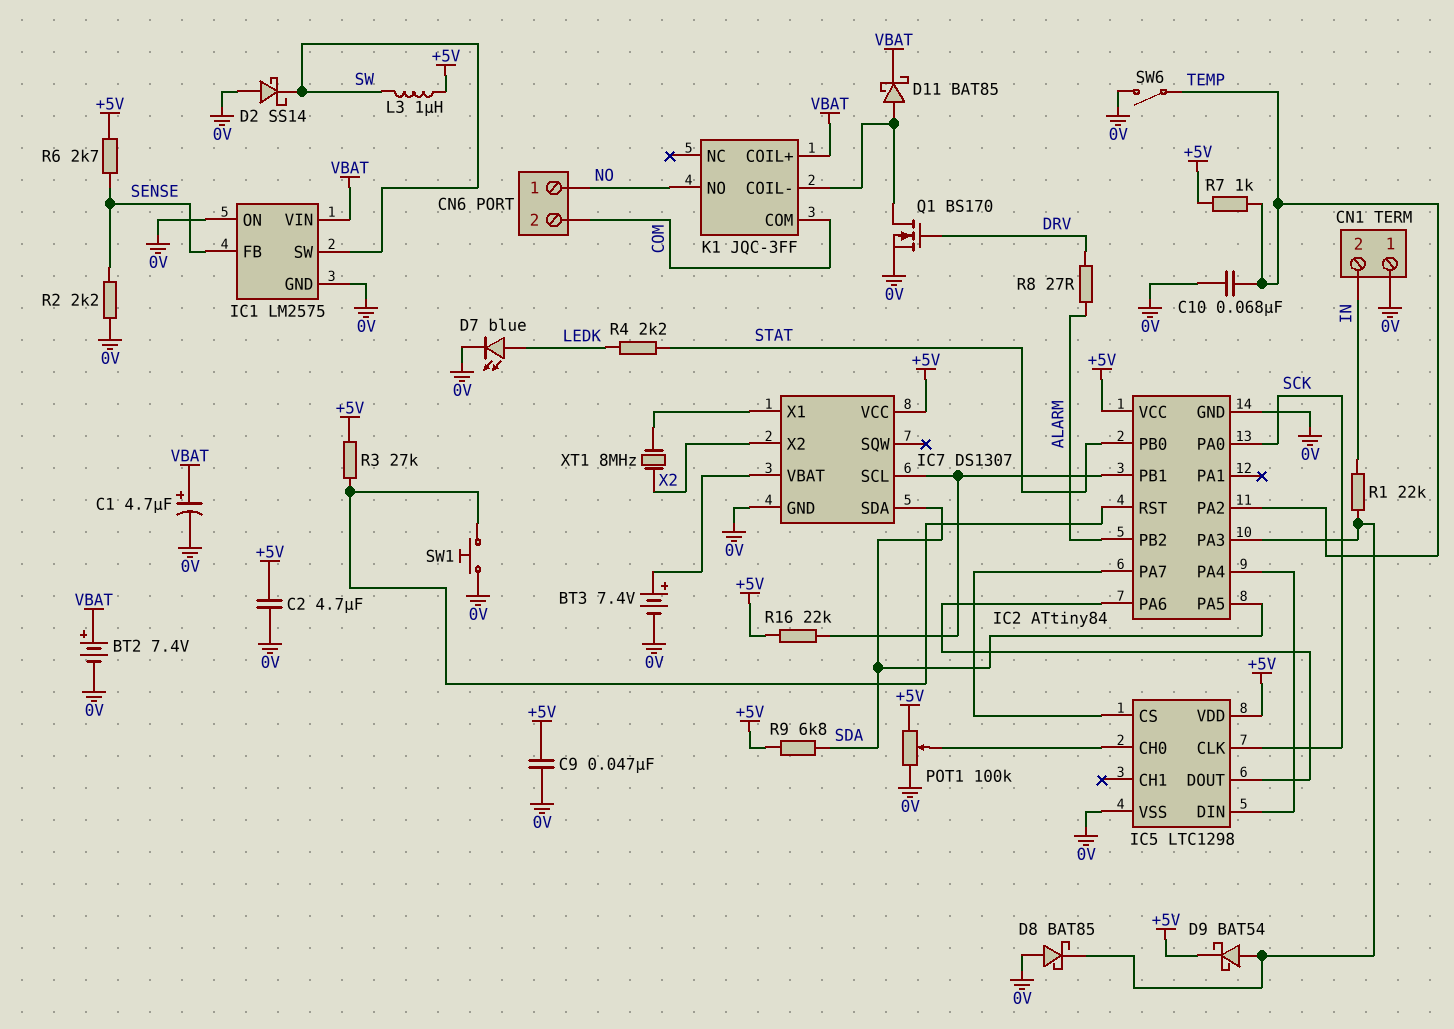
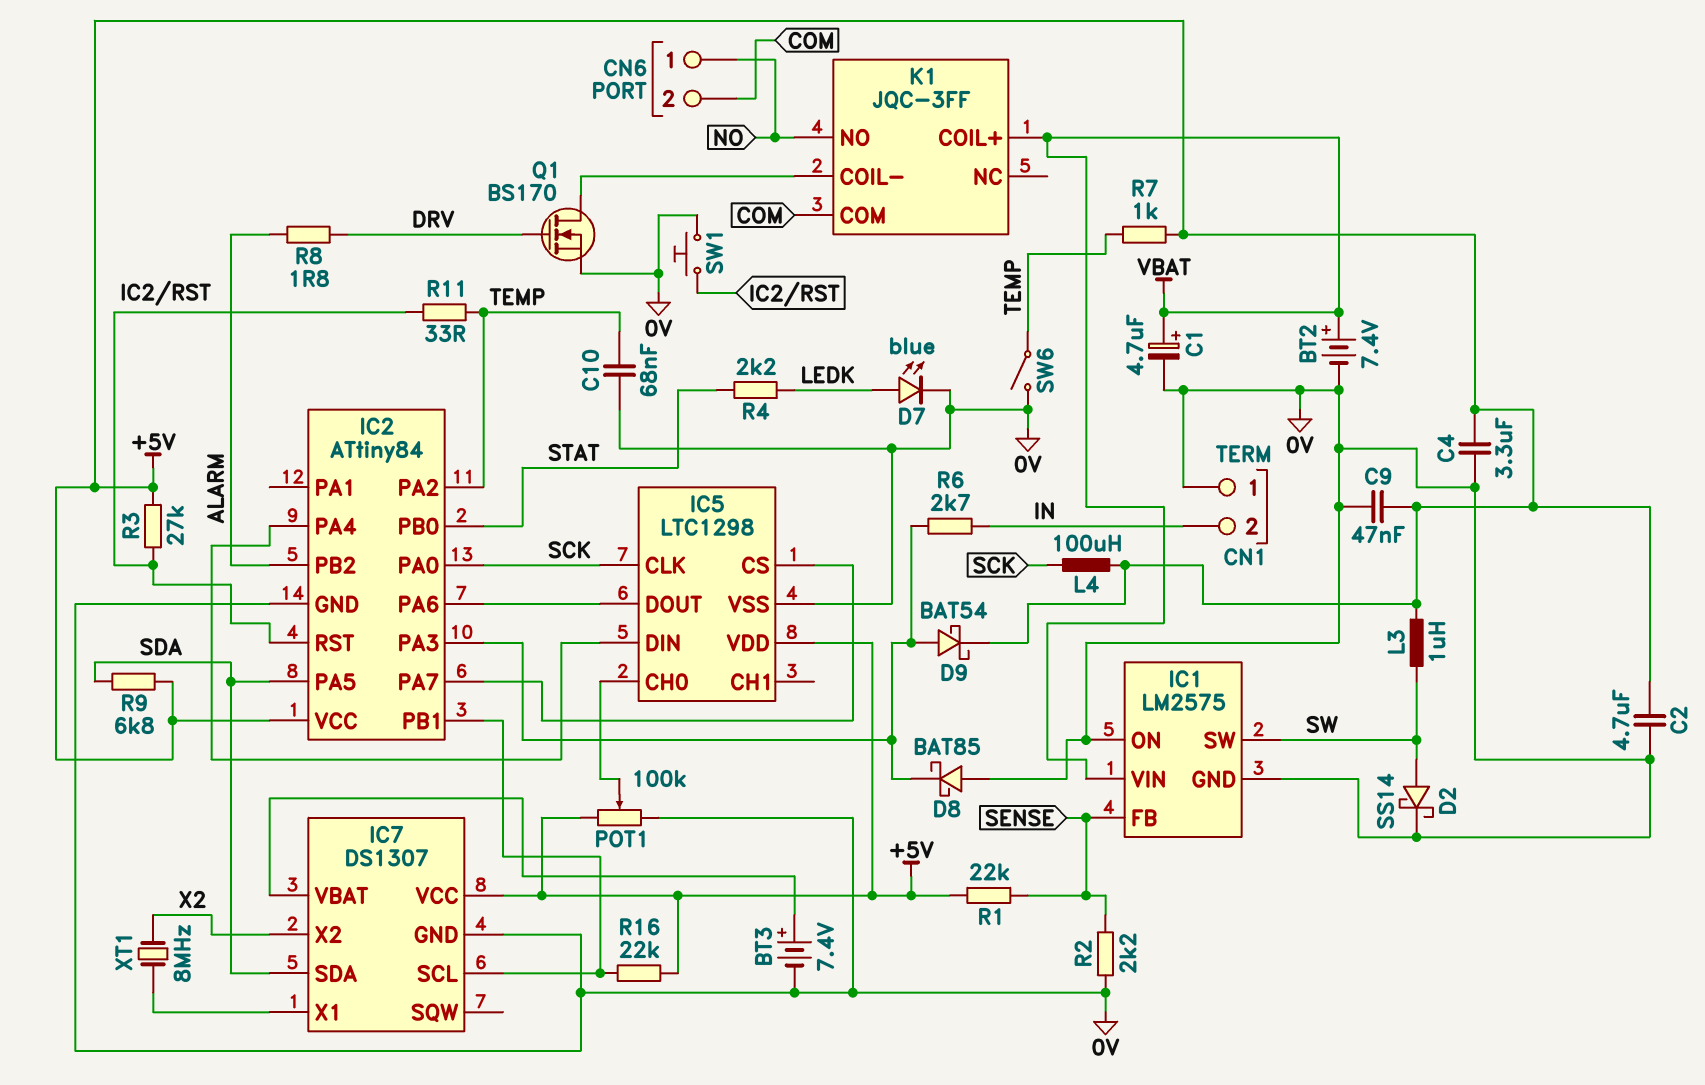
C4: none -> 3.3uF (+5V, 0V)
D2: schottky SS14 (A 0V, K SW) -> schottky SS14 (A SW, K 0V)
D11: schottky BAT85 (A K1/COIL-, K VBAT) -> none
L4: none -> 100uH (+5V, SCK)
R1: 22k (IC2/PA3, IN) -> 22k (+5V, SENSE)
R6: 2.7k (+5V, SENSE) -> 2.7k (IC2/PA3, IN)
R8: 27 (ALARM, DRV) -> 1.8 (ALARM, DRV)
R11: none -> 33 (IC2/RST, TEMP)

